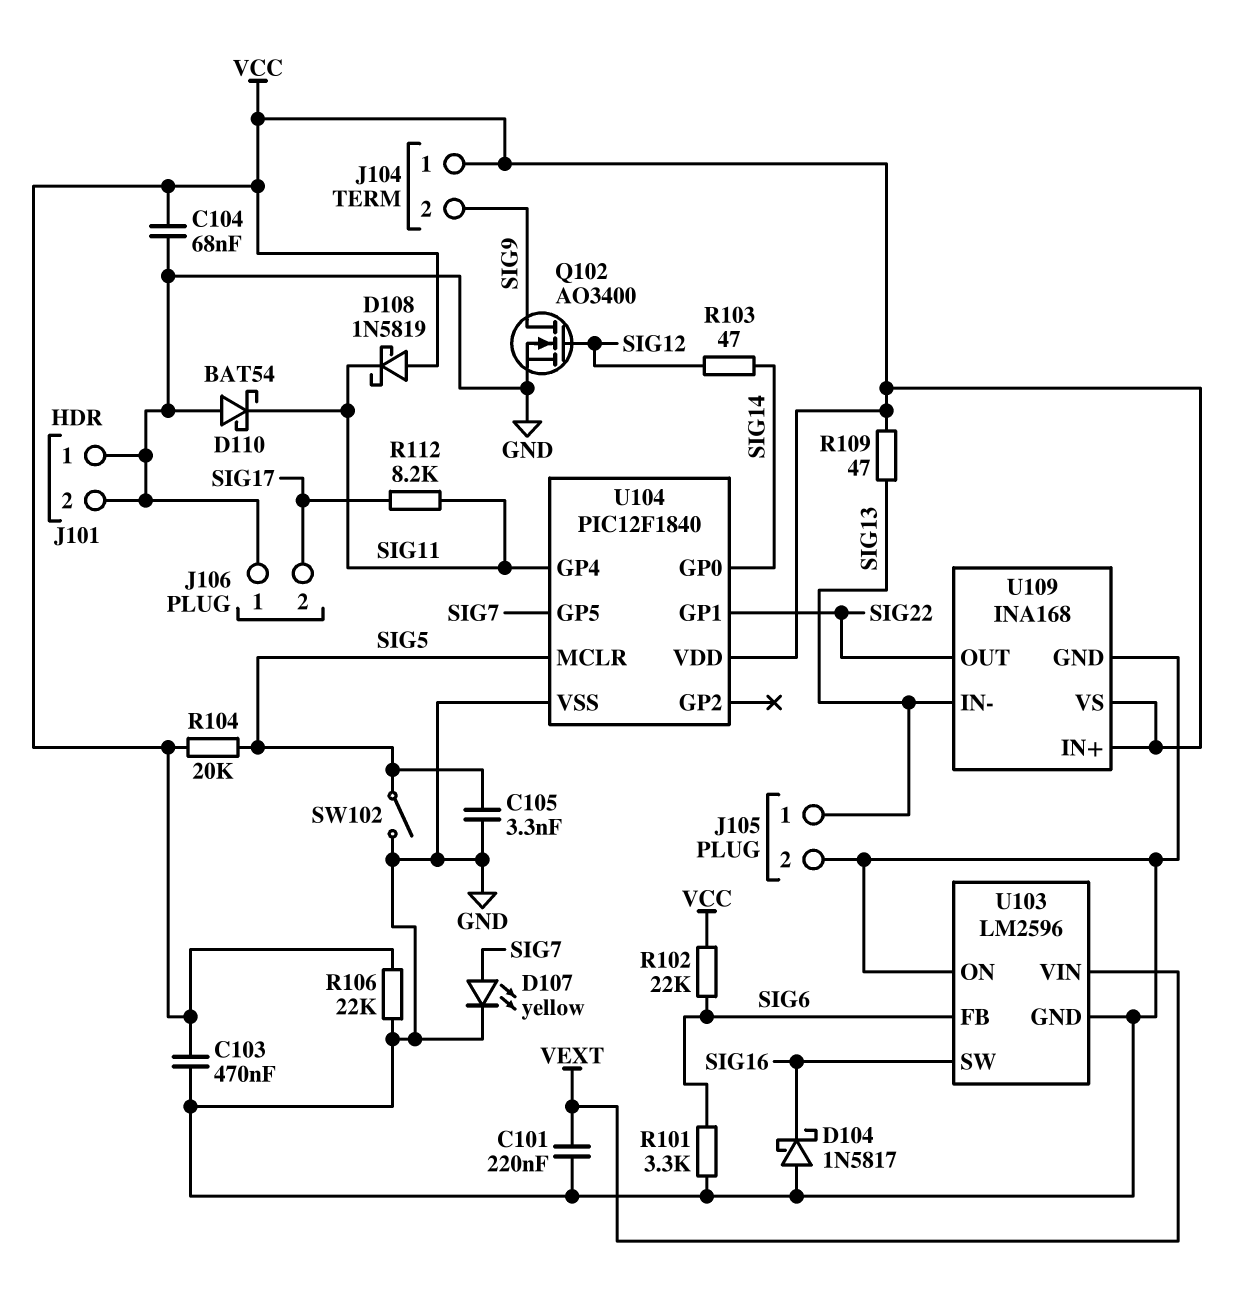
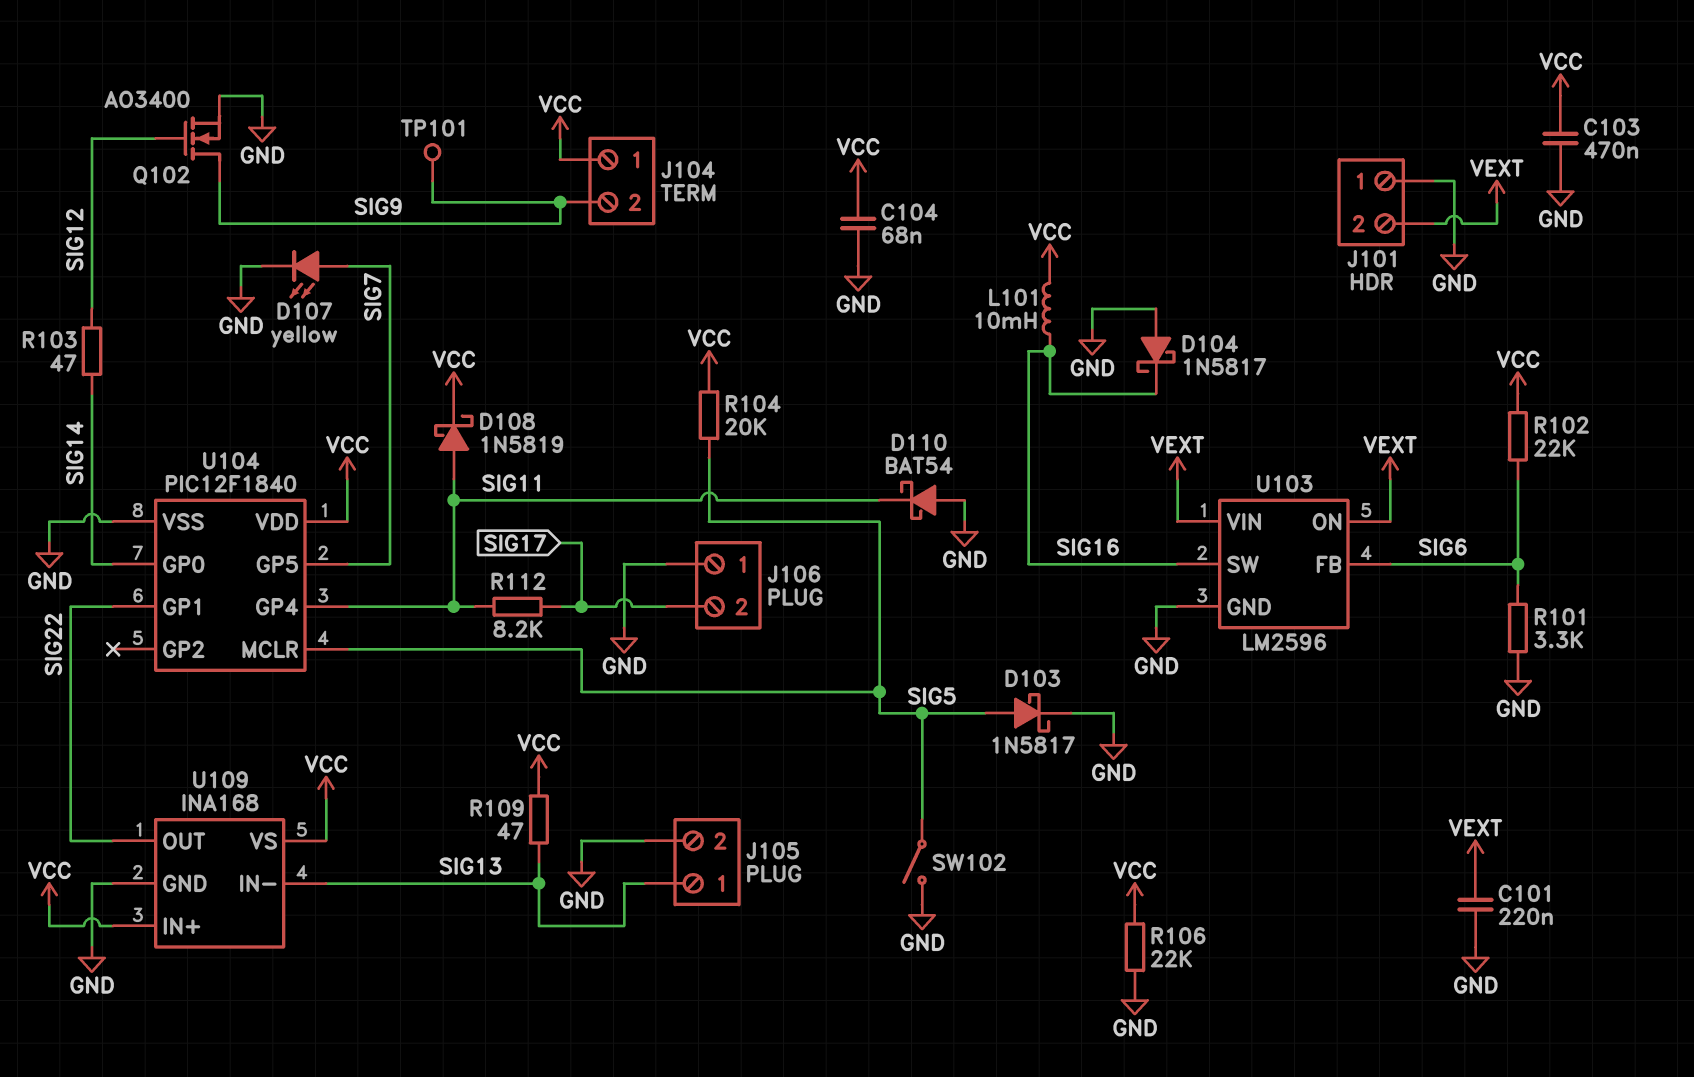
C105: 3.3nF (GND, SIG5) -> none
D103: none -> schottky 1N5817 (A SIG5, K GND)
D108: schottky 1N5819 (A VCC, K SIG11) -> schottky 1N5819 (A SIG11, K VCC)
J101 pin 2: GND -> VEXT
L101: none -> 10mH (SIG16, VCC)
TP101: none -> test point (SIG9)
U103 pin ON: GND -> VEXT

